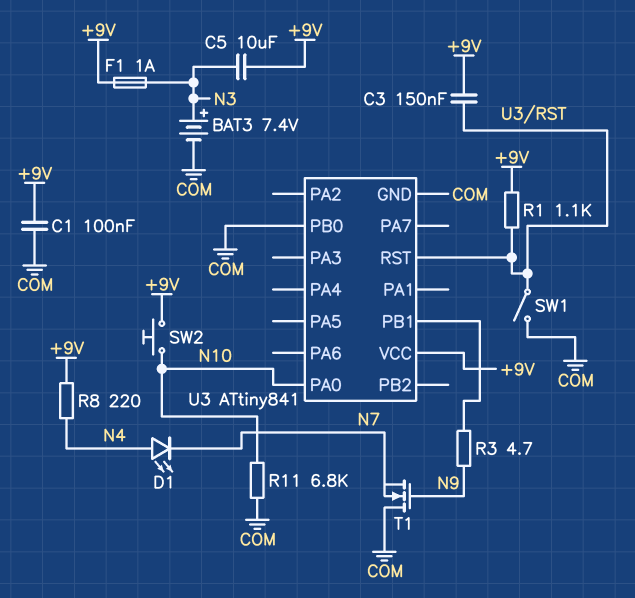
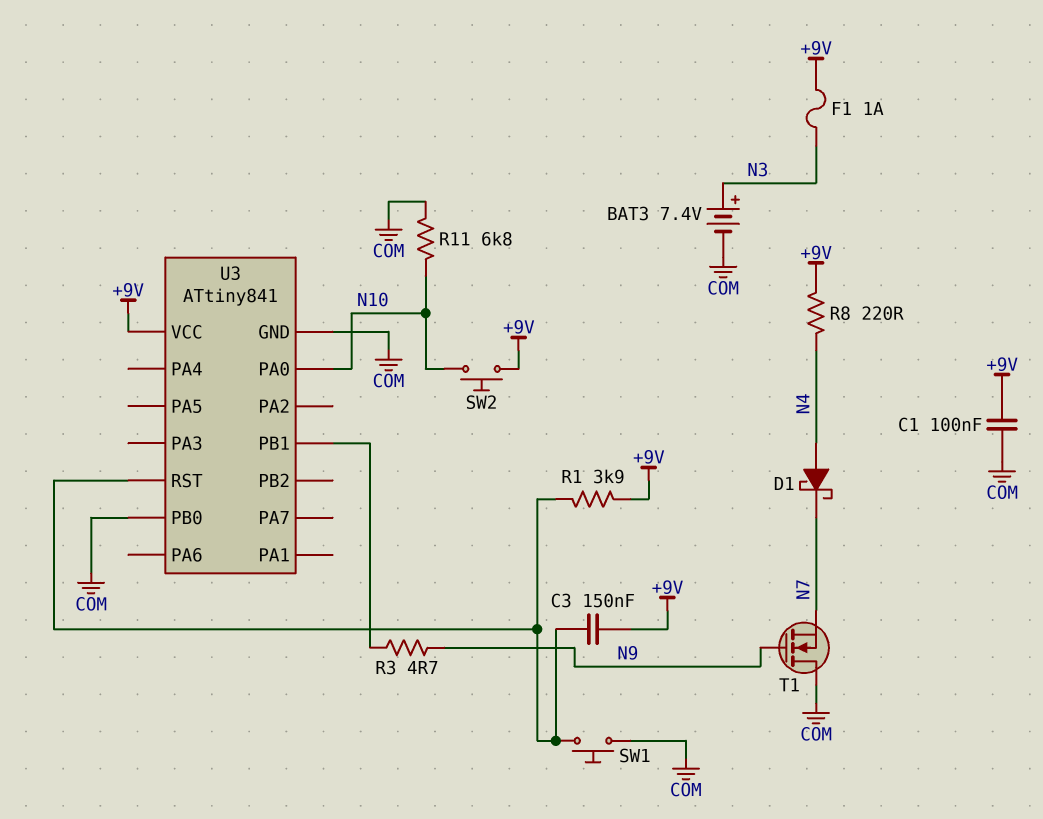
C5: 10uF (+9V, N3) -> none
D1: LED (A N4, K N7) -> schottky (A N4, K N7)
R1: 1.1k (+9V, U3/RST) -> 3.9k (+9V, U3/RST)
SW1: switch (COM, U3/RST) -> button (COM, U3/RST)

